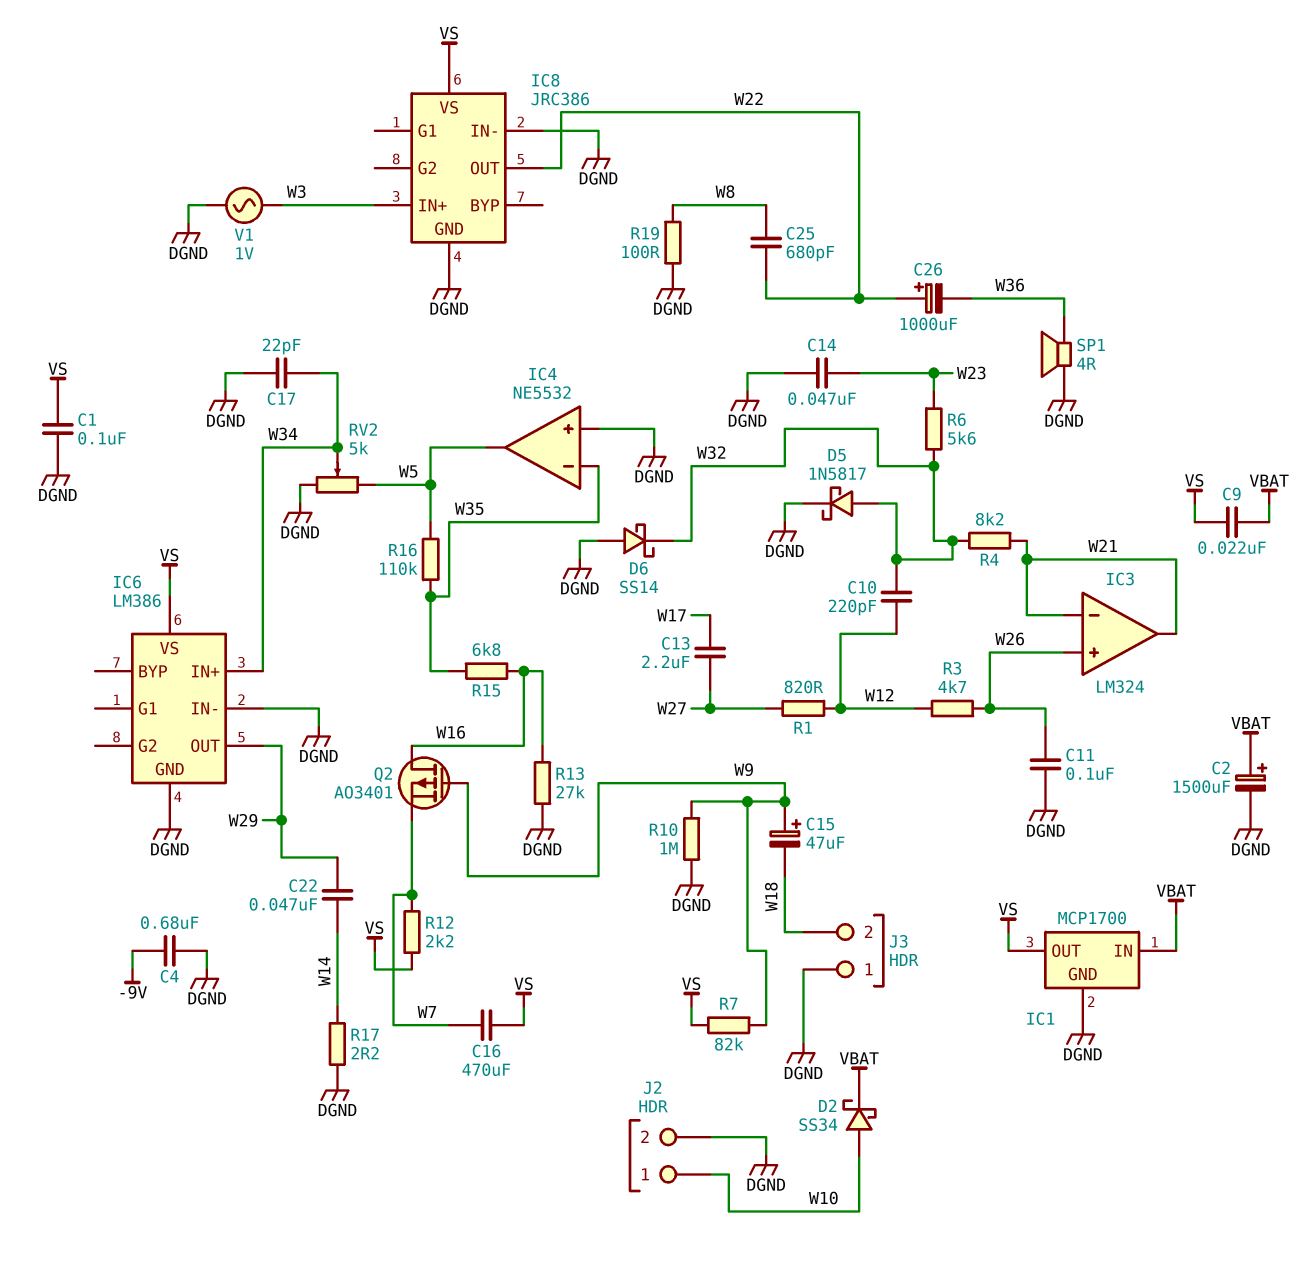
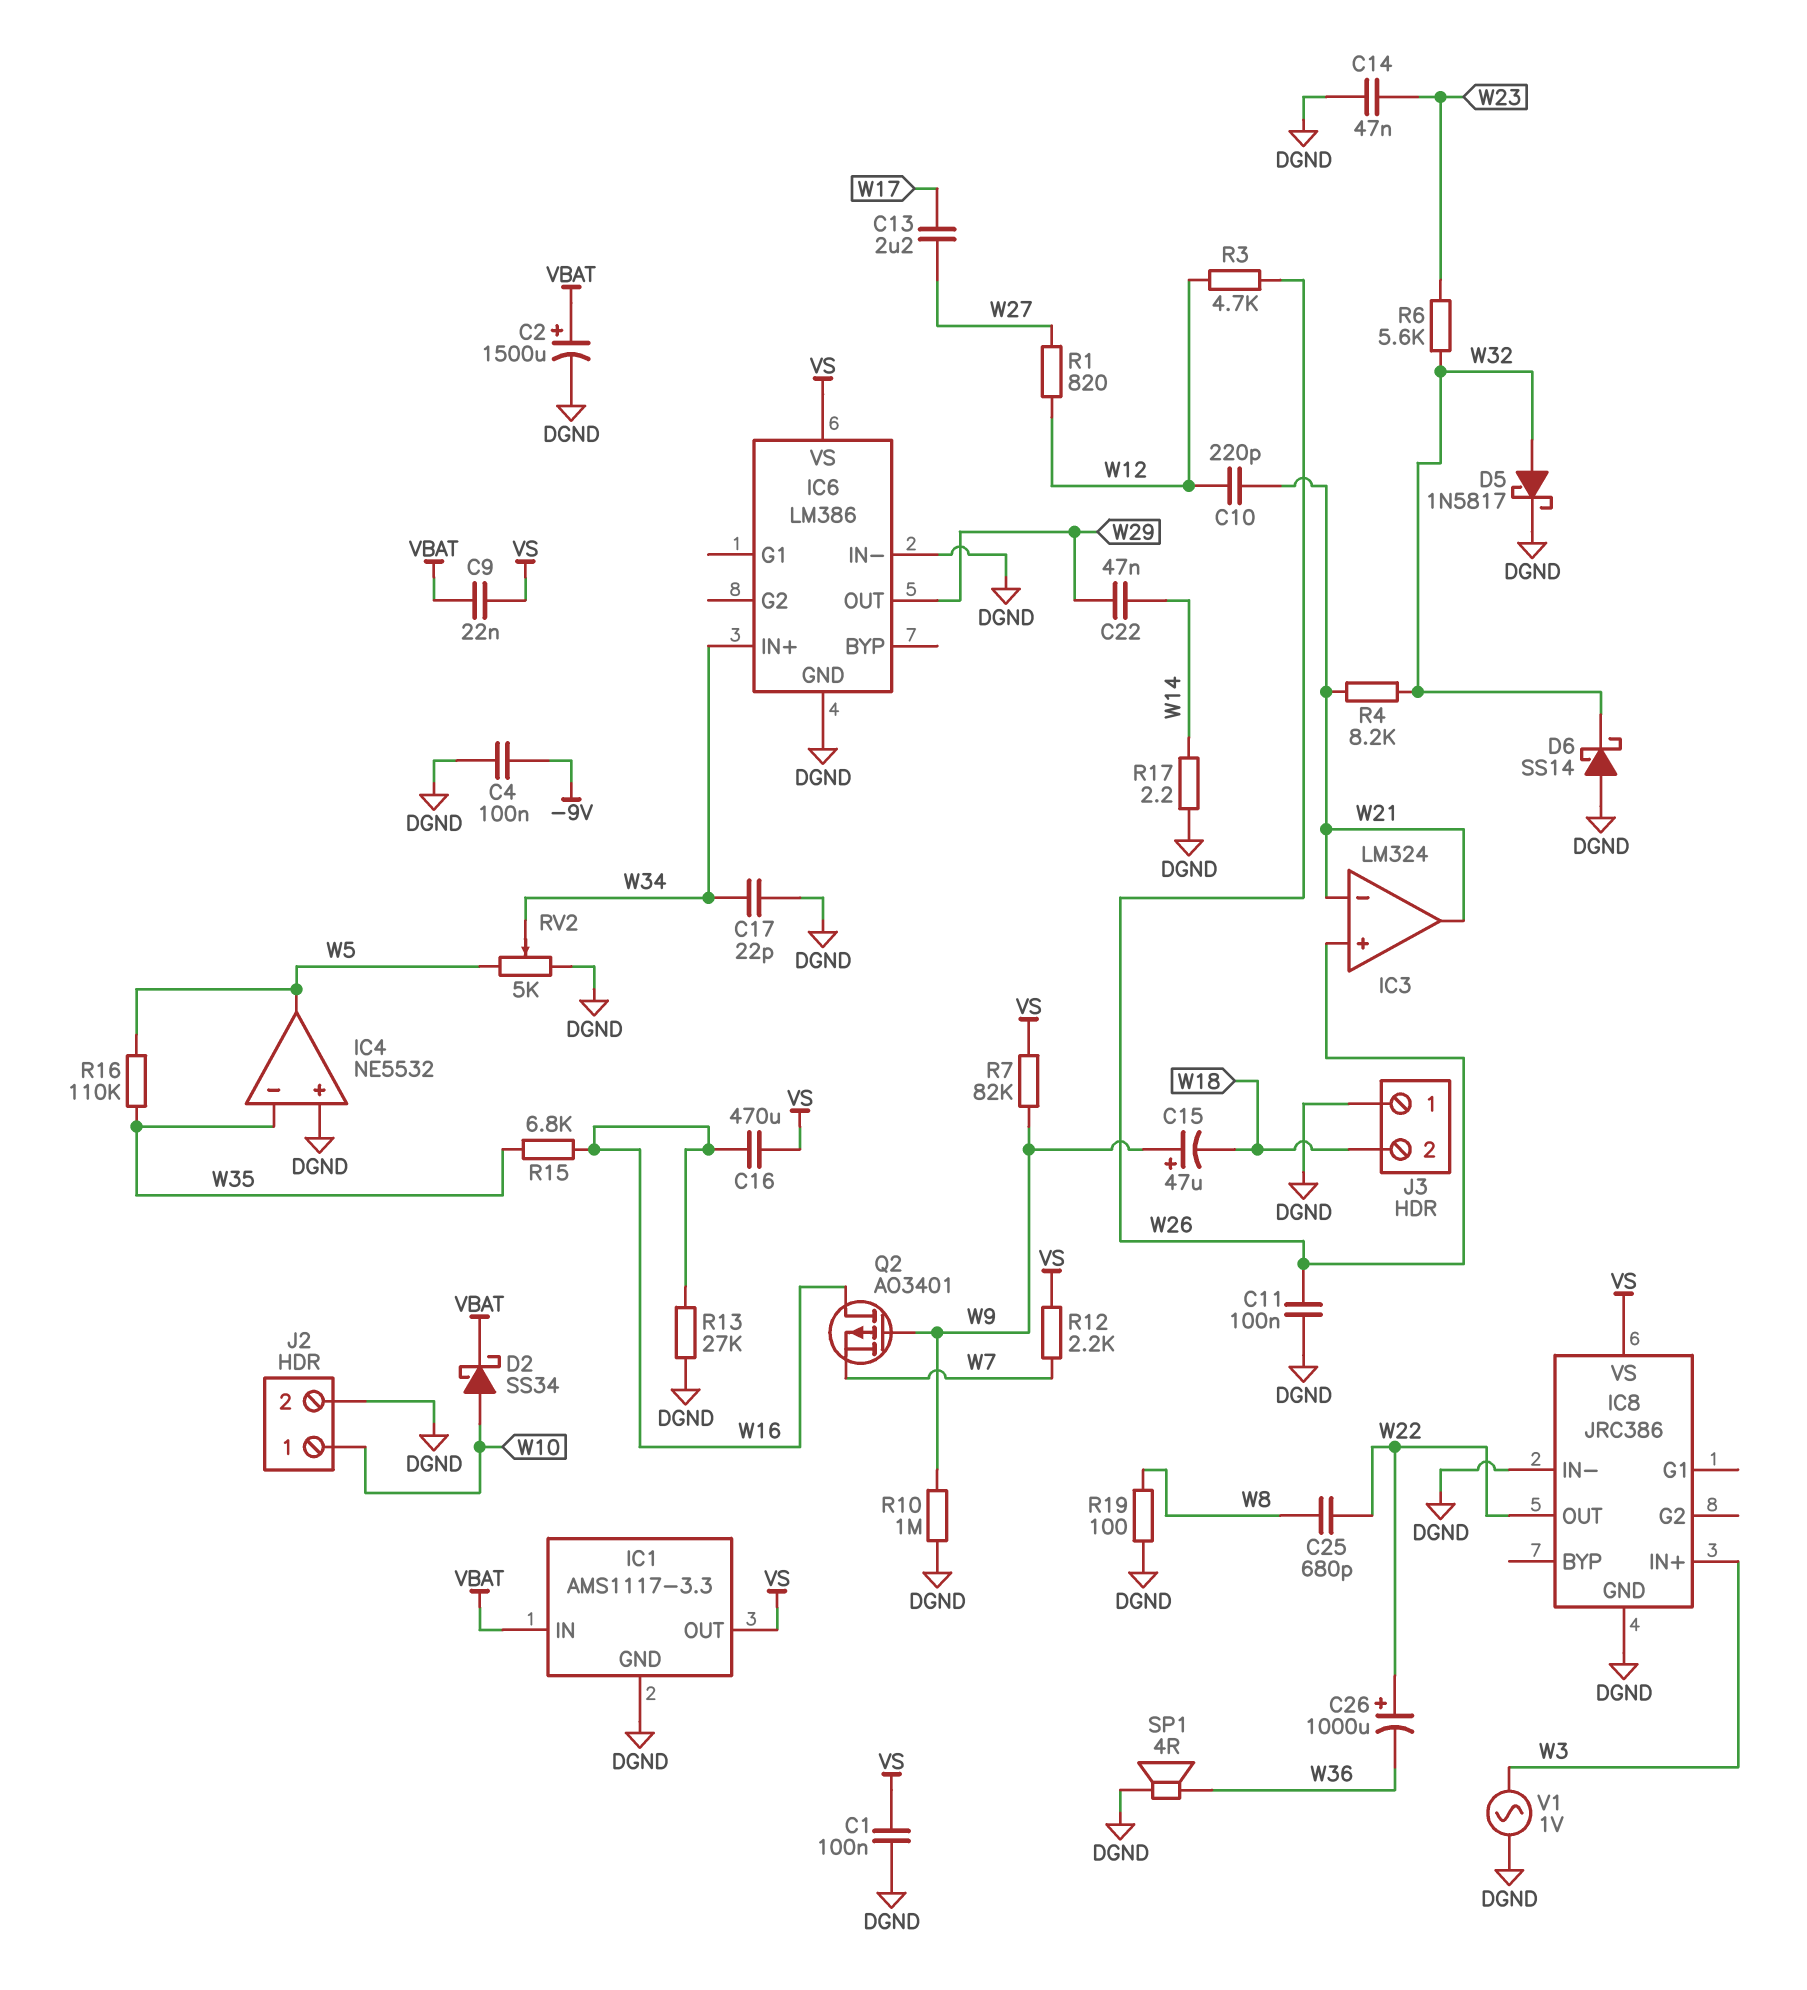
C4: 680nF (-9V, DGND) -> 100nF (-9V, DGND)
C10: 220pF (W12, W32) -> 220pF (W12, W21)
C16: 470uF (VS, W7) -> 470uF (VS, W16)
IC1: MCP1700 -> AMS1117-3.3

